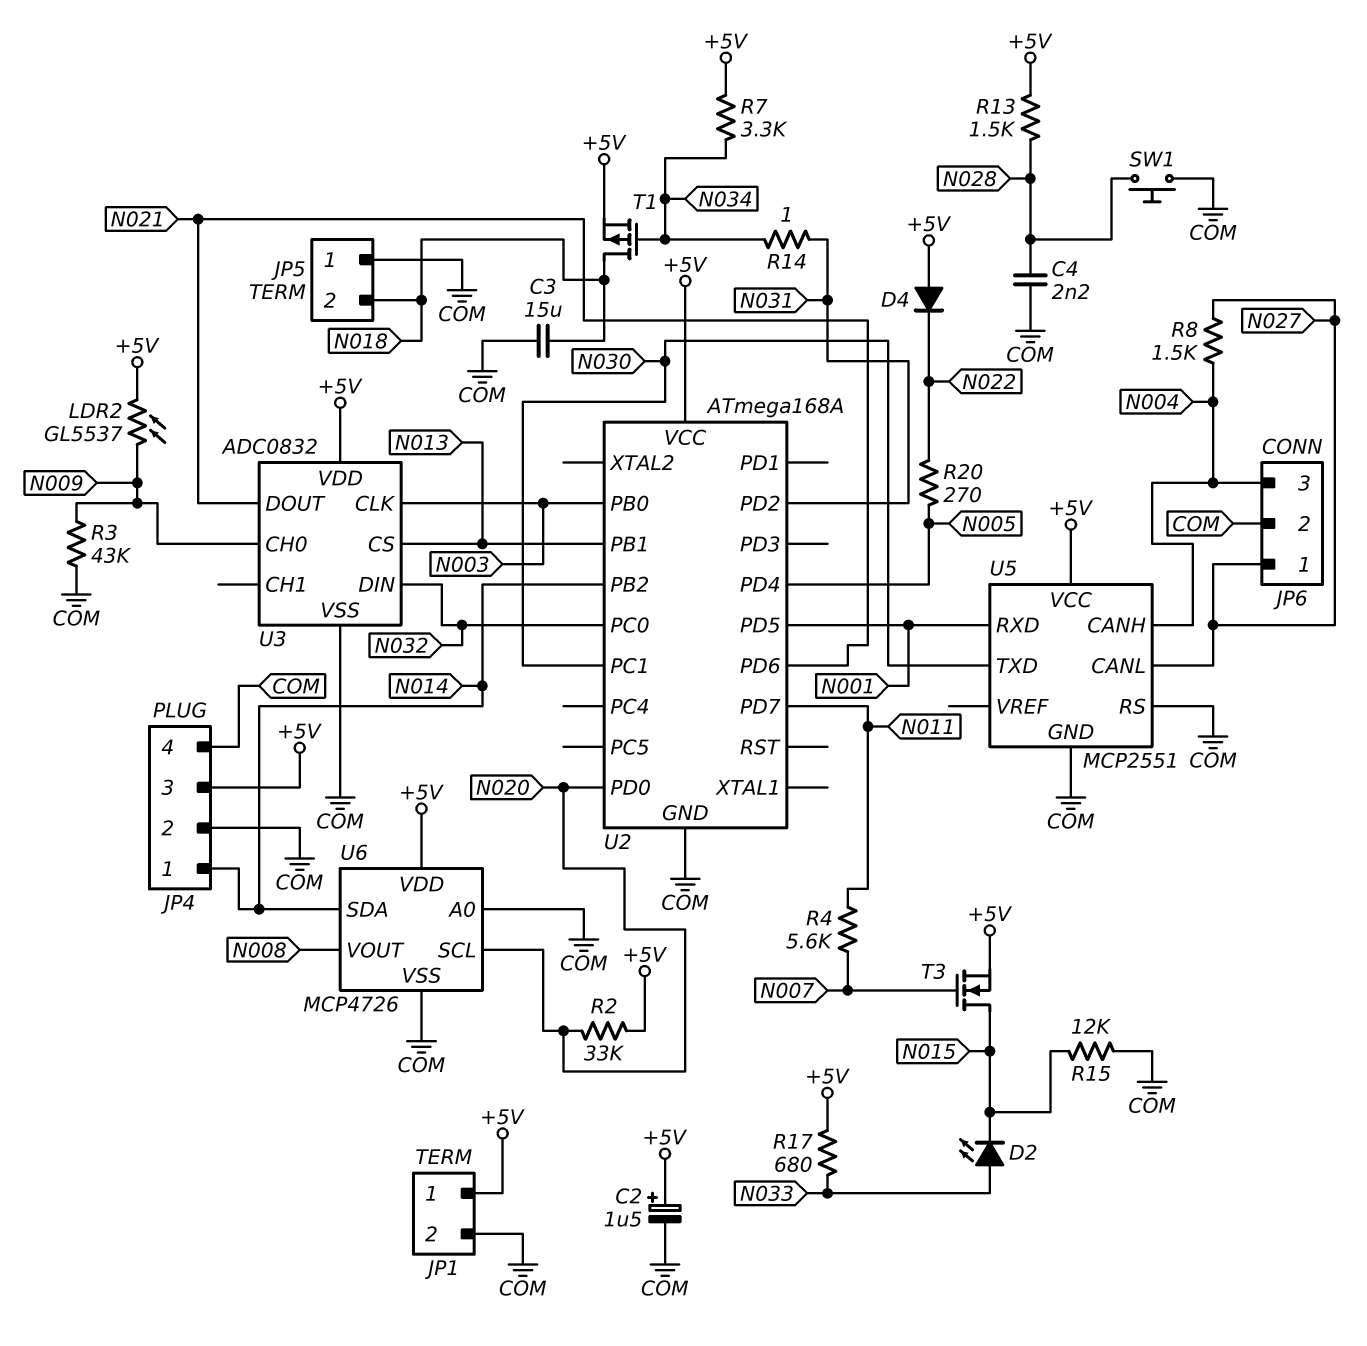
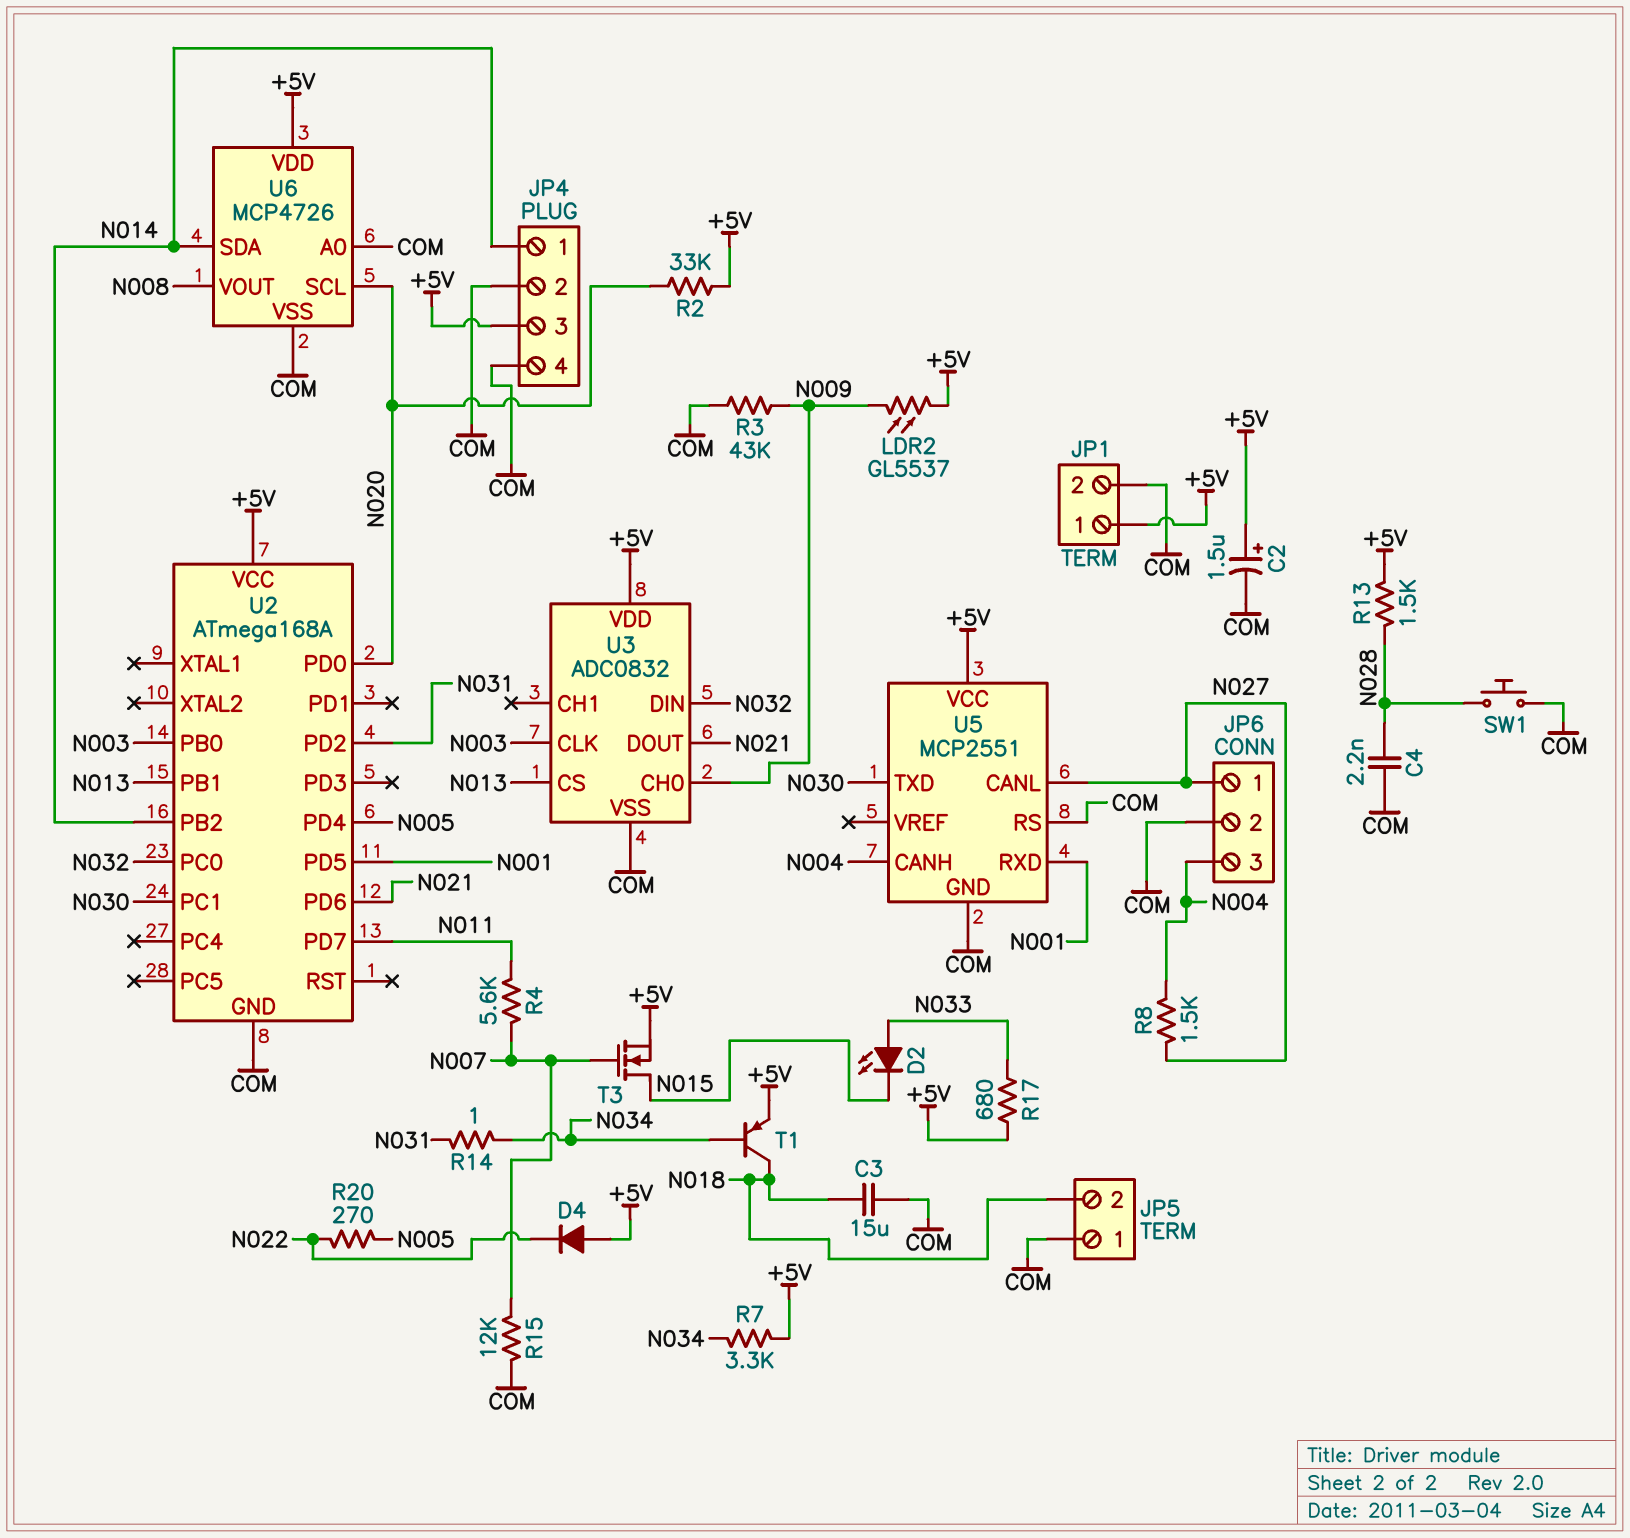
R15: 12k (COM, N015) -> 12k (COM, N007)
T1: PMOS (G N034, D N018, S +5V) -> PNP (B N034, C N018, E +5V)

